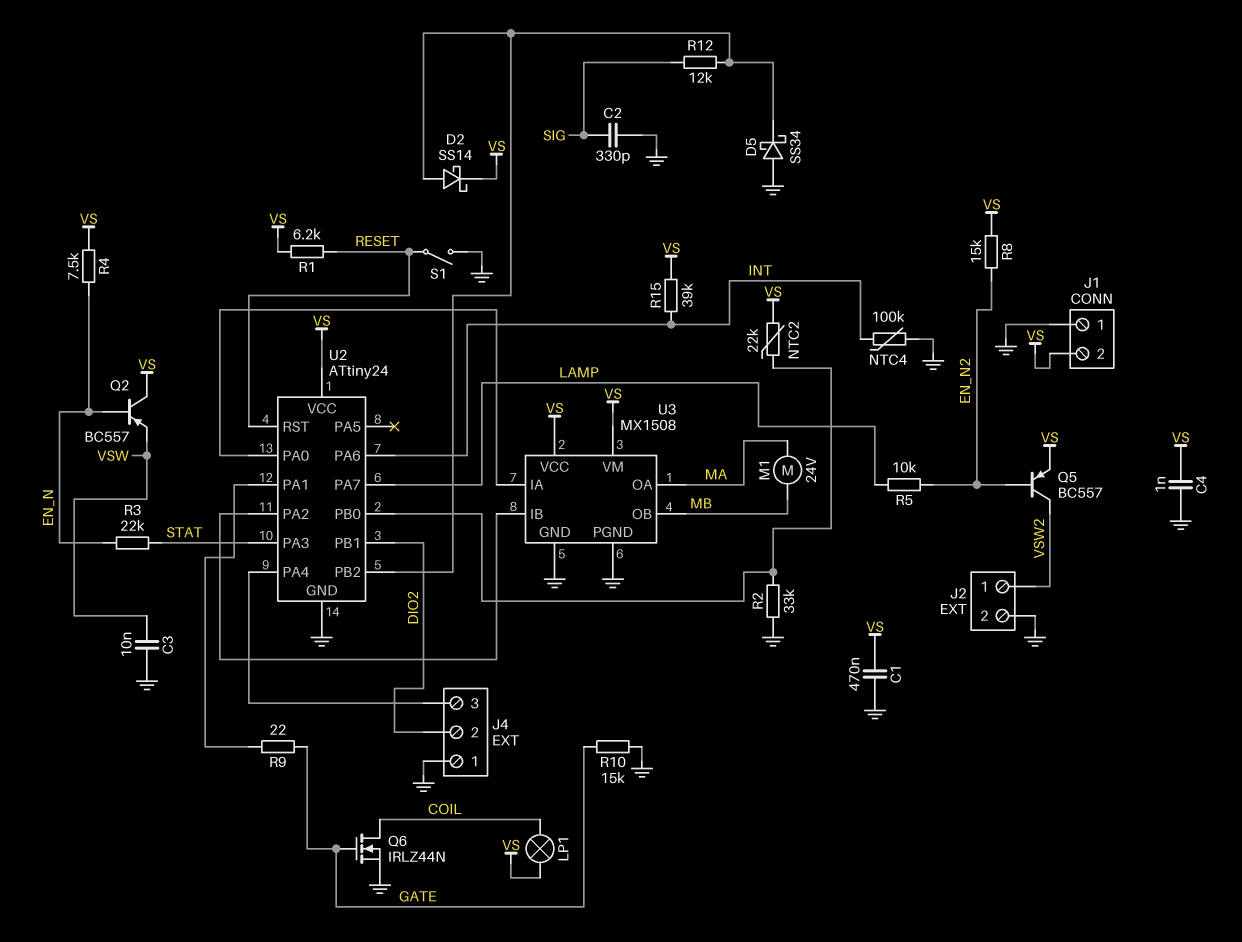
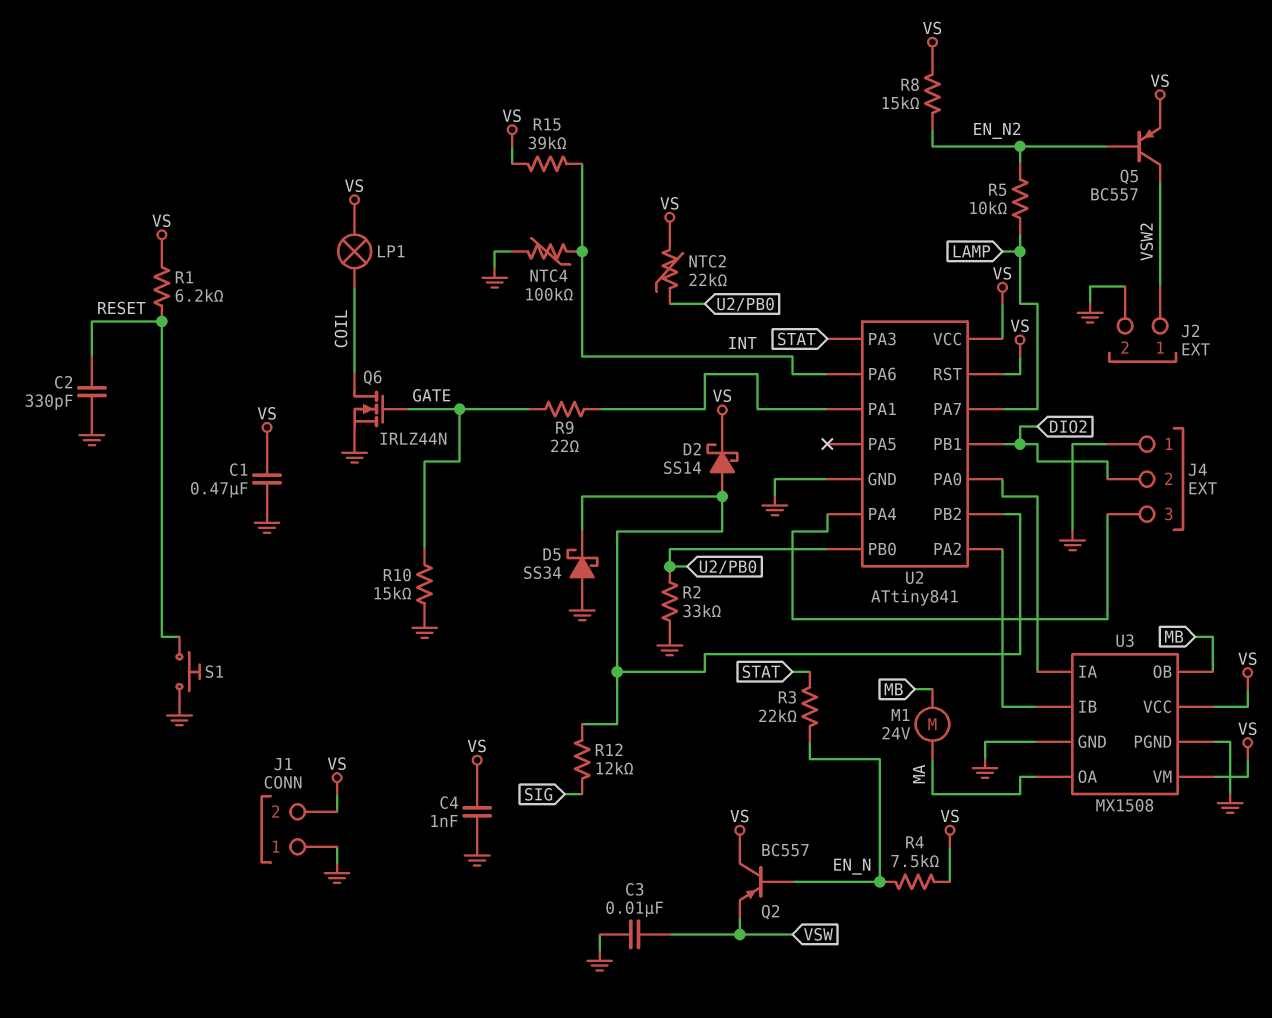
C2: 330pF (GND, SIG) -> 330pF (GND, RESET)
S1: switch (GND, RESET) -> button (GND, RESET)
U2: ATtiny24 -> ATtiny841
U2 pin RST: RESET -> VS

